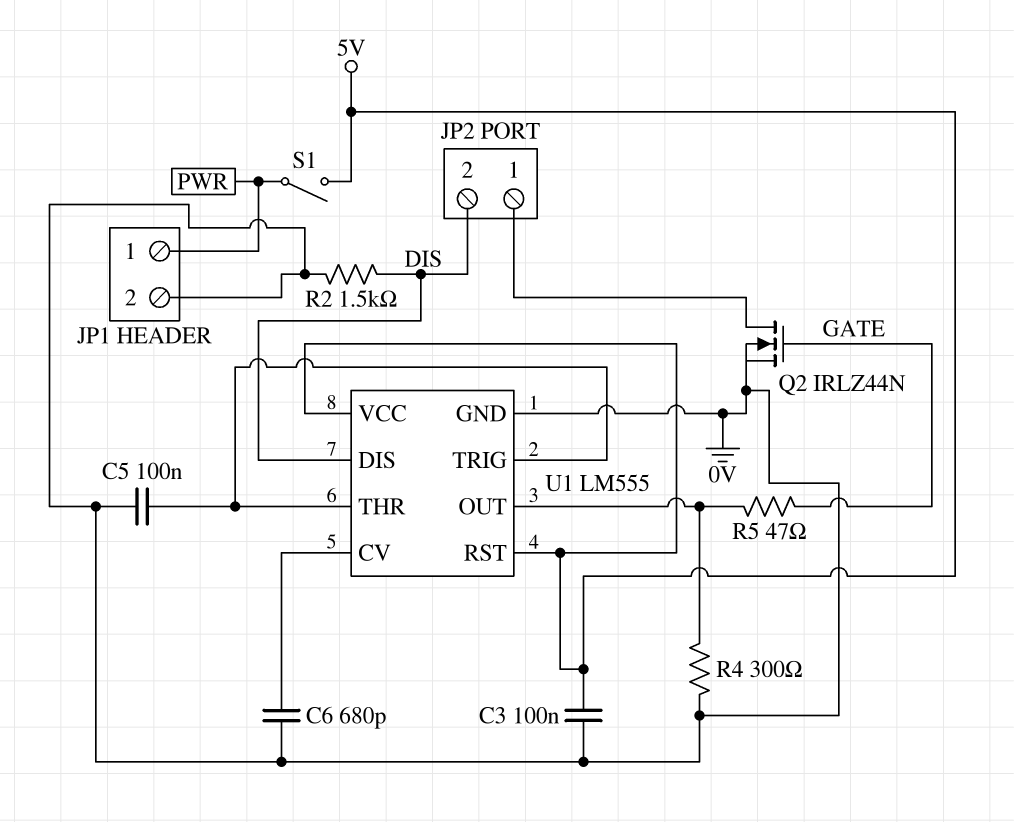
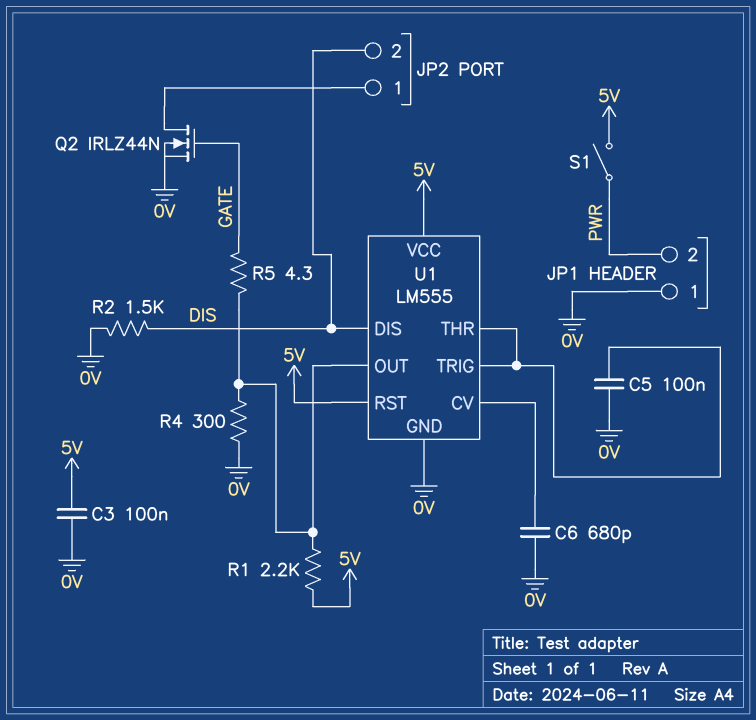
JP1 pin 1: PWR -> 0V
JP1 pin 2: 0V -> PWR
R1: none -> 2.2k (5V, U1/OUT)
R5: 47 (GATE, U1/OUT) -> 4.3 (GATE, U1/OUT)

